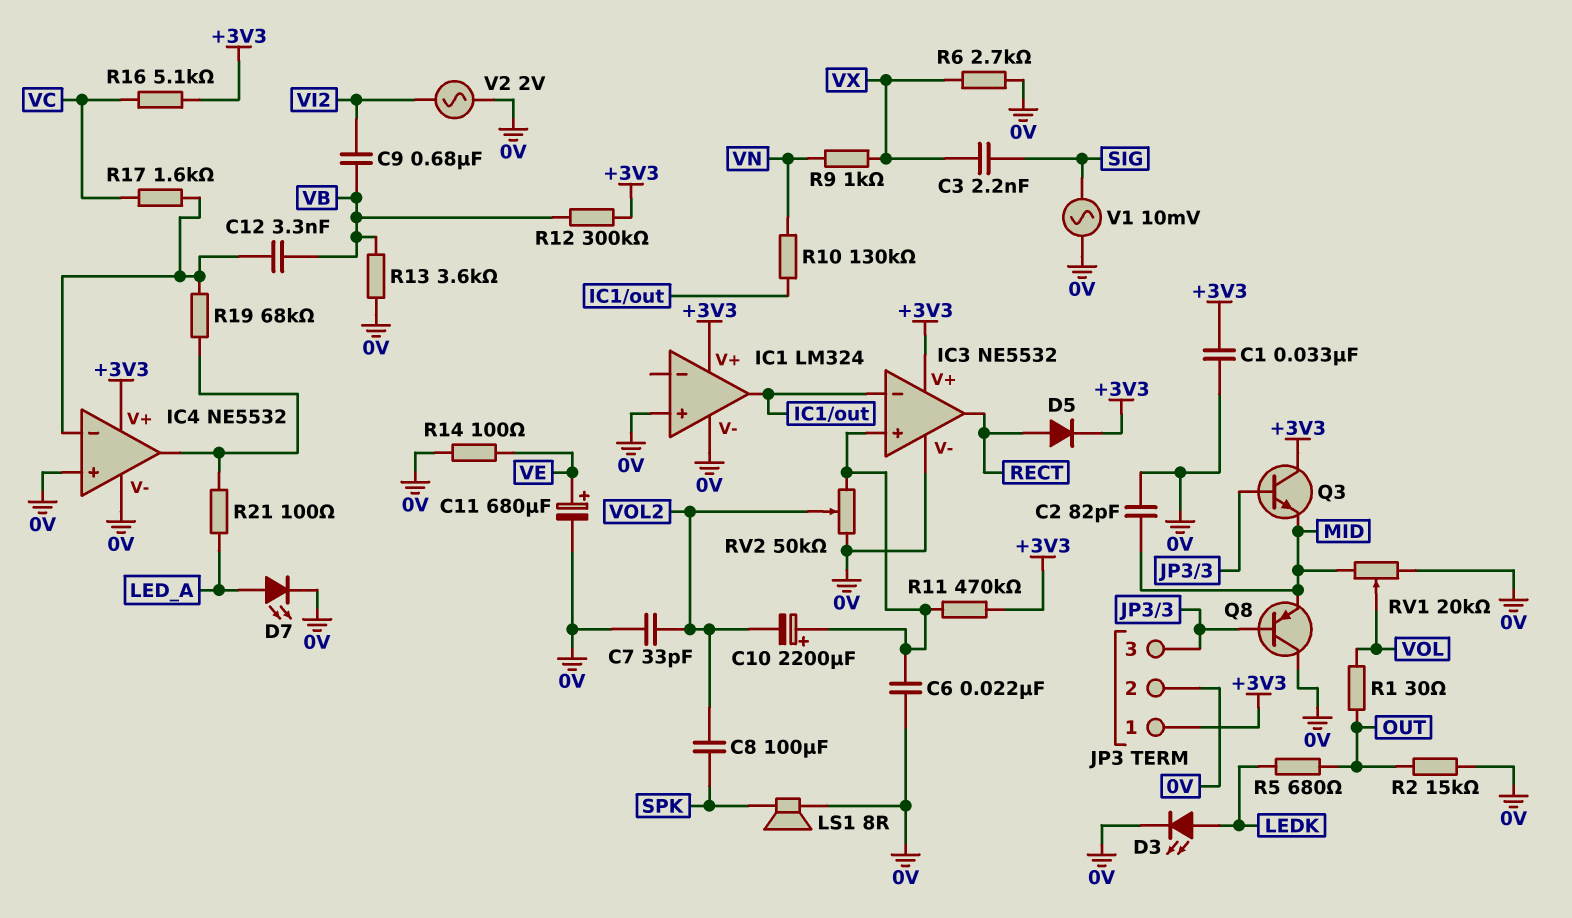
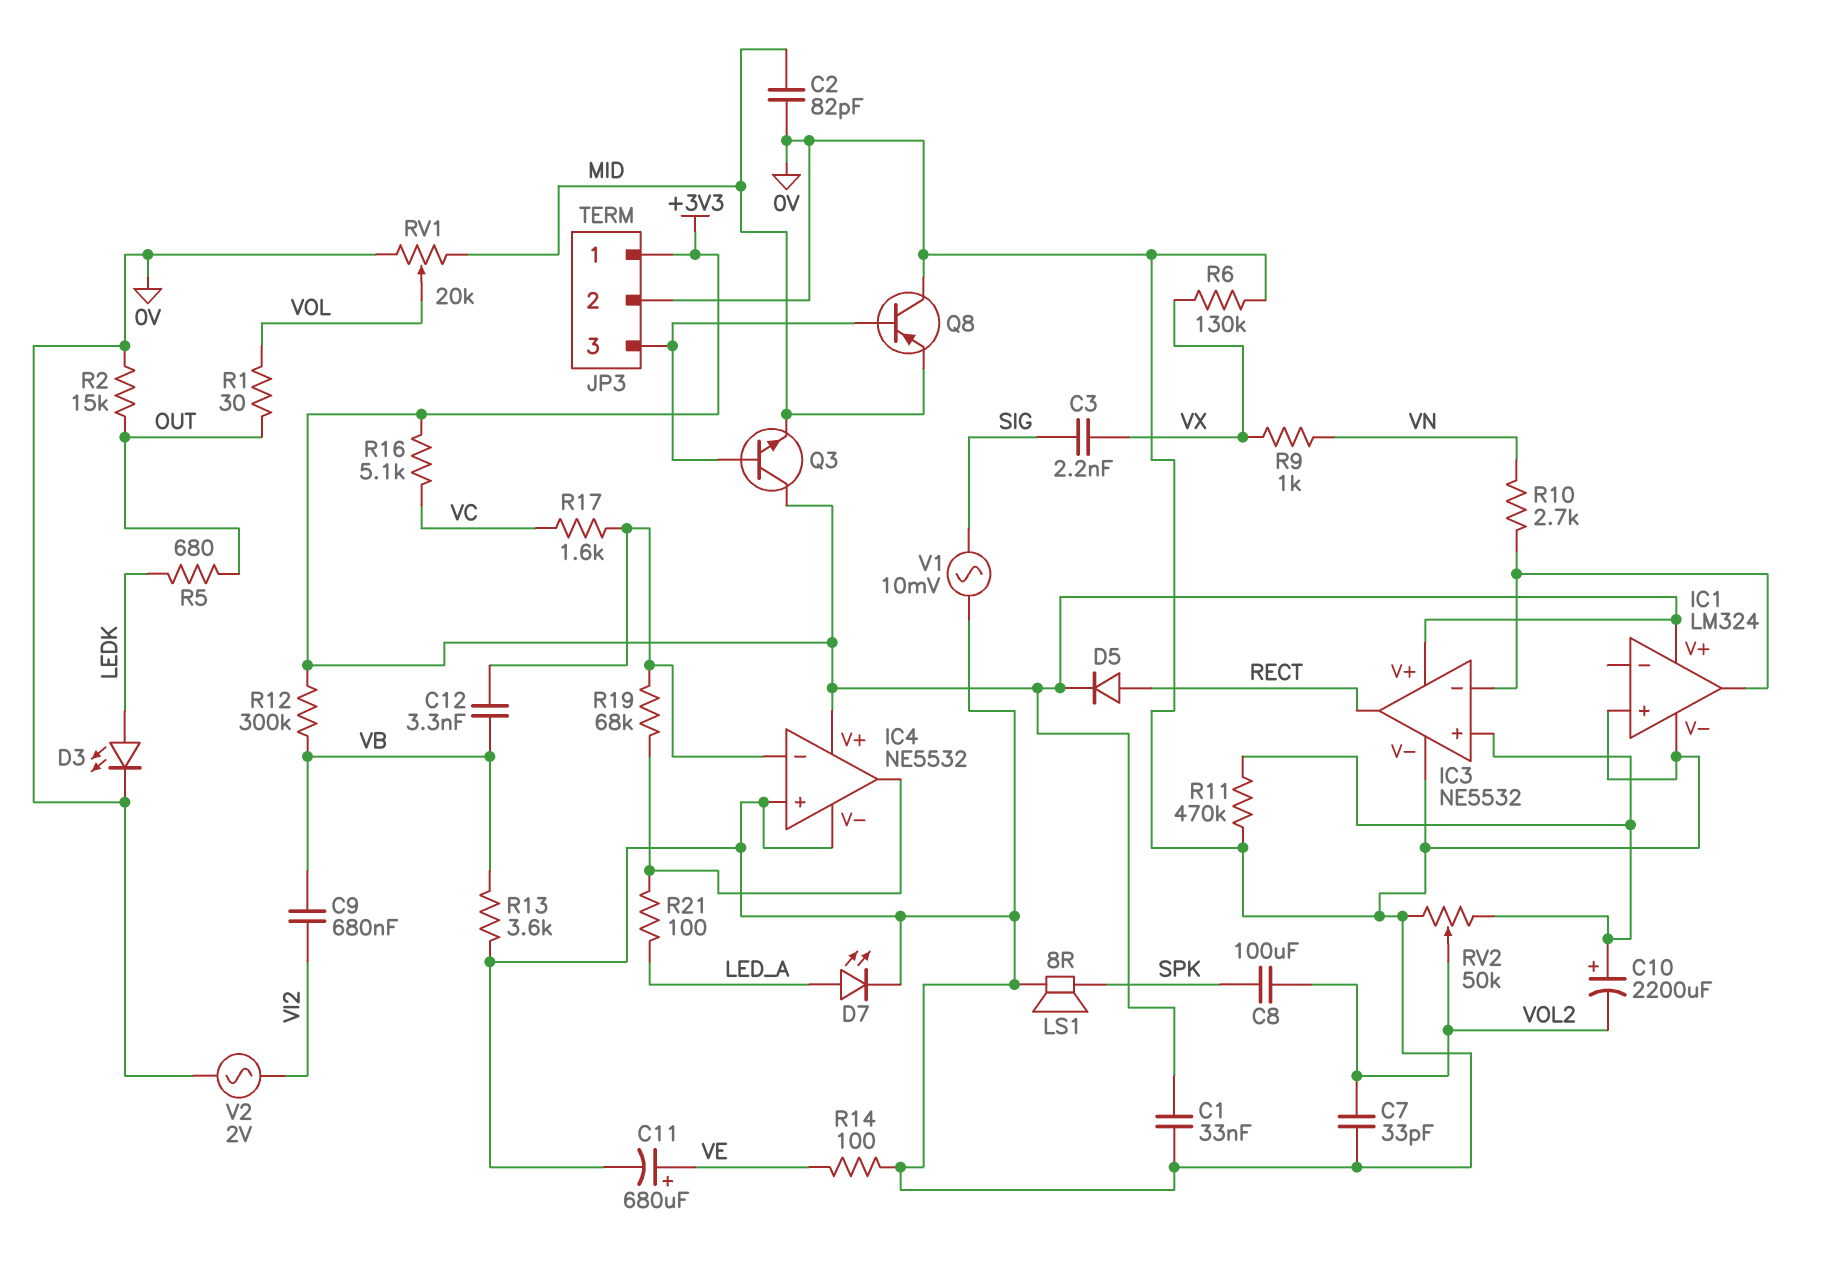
C6: 22nF (0V, IC3/in+) -> none
R6: 2.7k (0V, VX) -> 130k (0V, VX)
R10: 130k (IC1/out, VN) -> 2.7k (IC1/out, VN)
R11: 470k (+3V3, IC3/in+) -> 470k (0V, IC3/in+)

